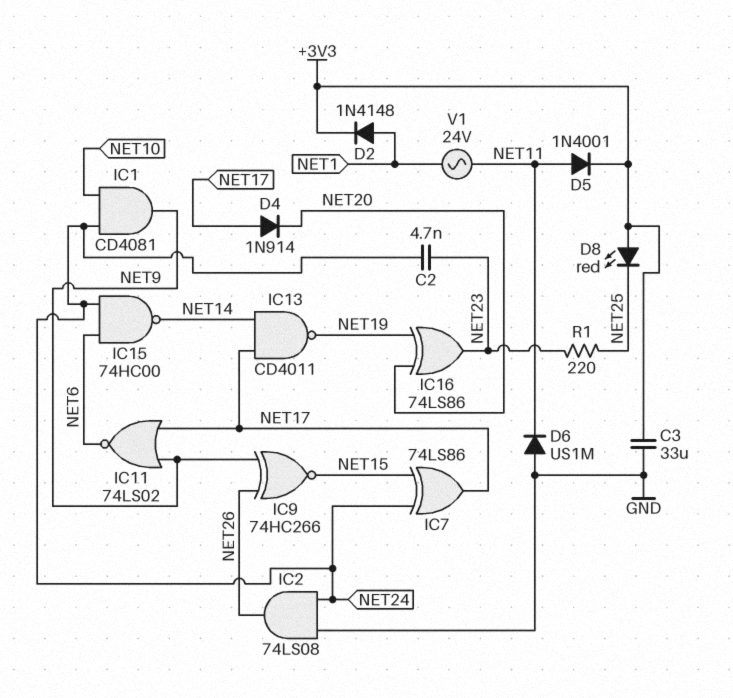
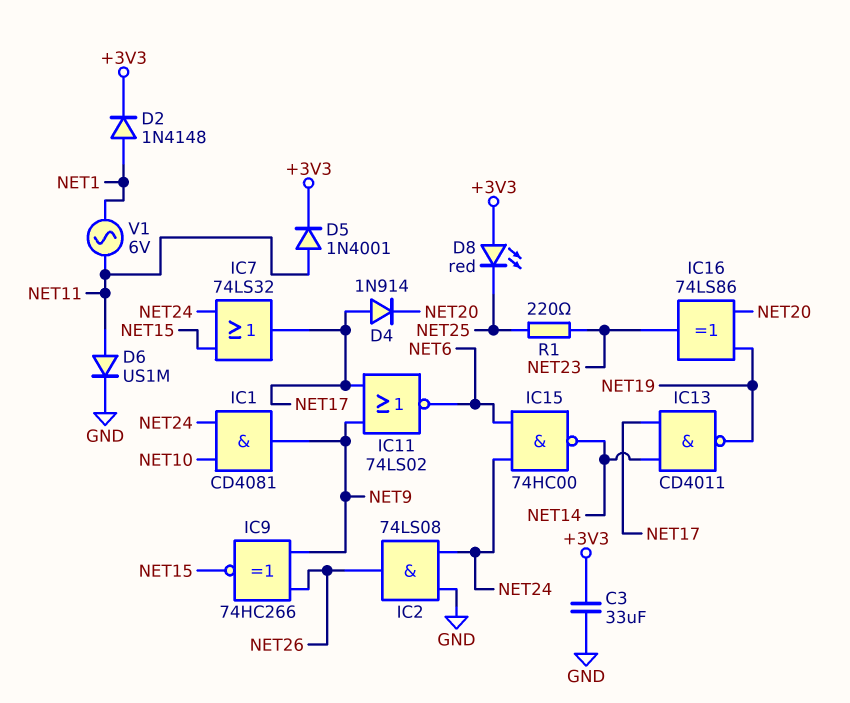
C2: 4.7nF (NET23, NET24) -> none
D6: diode US1M (A GND, K NET11) -> diode US1M (A NET11, K GND)
IC7: XOR 74LS86 (in NET15, in NET24, out NET17) -> OR 74LS32 (in NET15, in NET24, out NET17)
V1: AC 24V (NET1, NET11) -> AC 6V (NET1, NET11)

